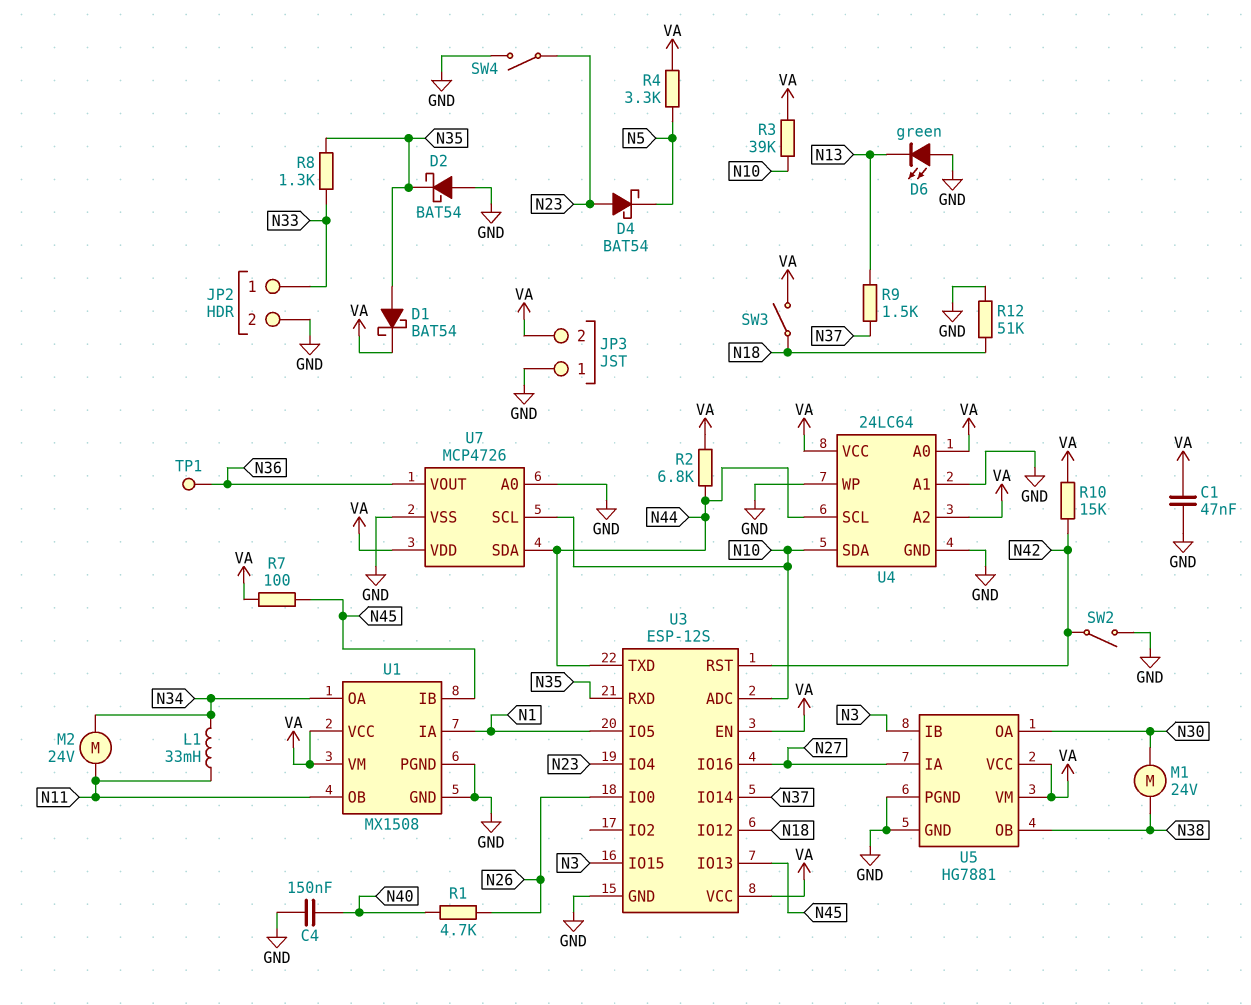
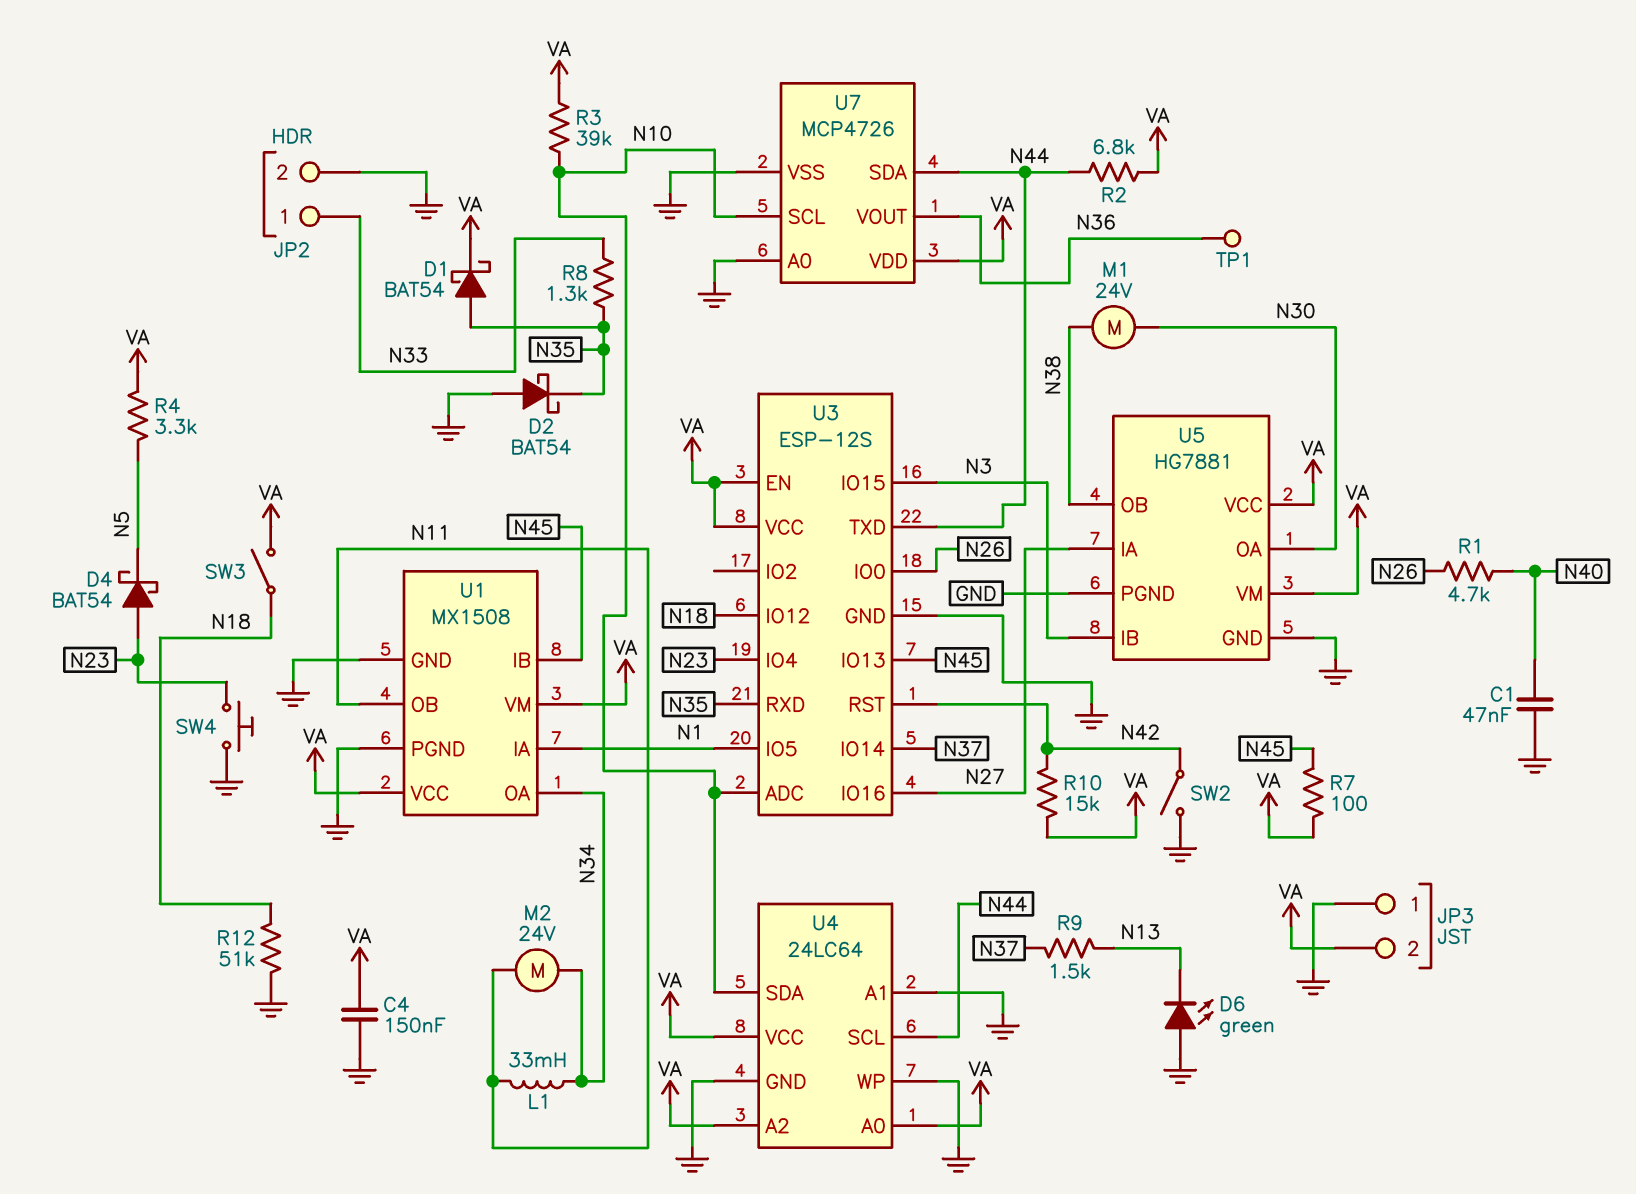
C1: 47nF (GND, VA) -> 47nF (GND, N40)
C4: 150nF (GND, N40) -> 150nF (GND, VA)
SW4: switch (GND, N23) -> button (GND, N23)

